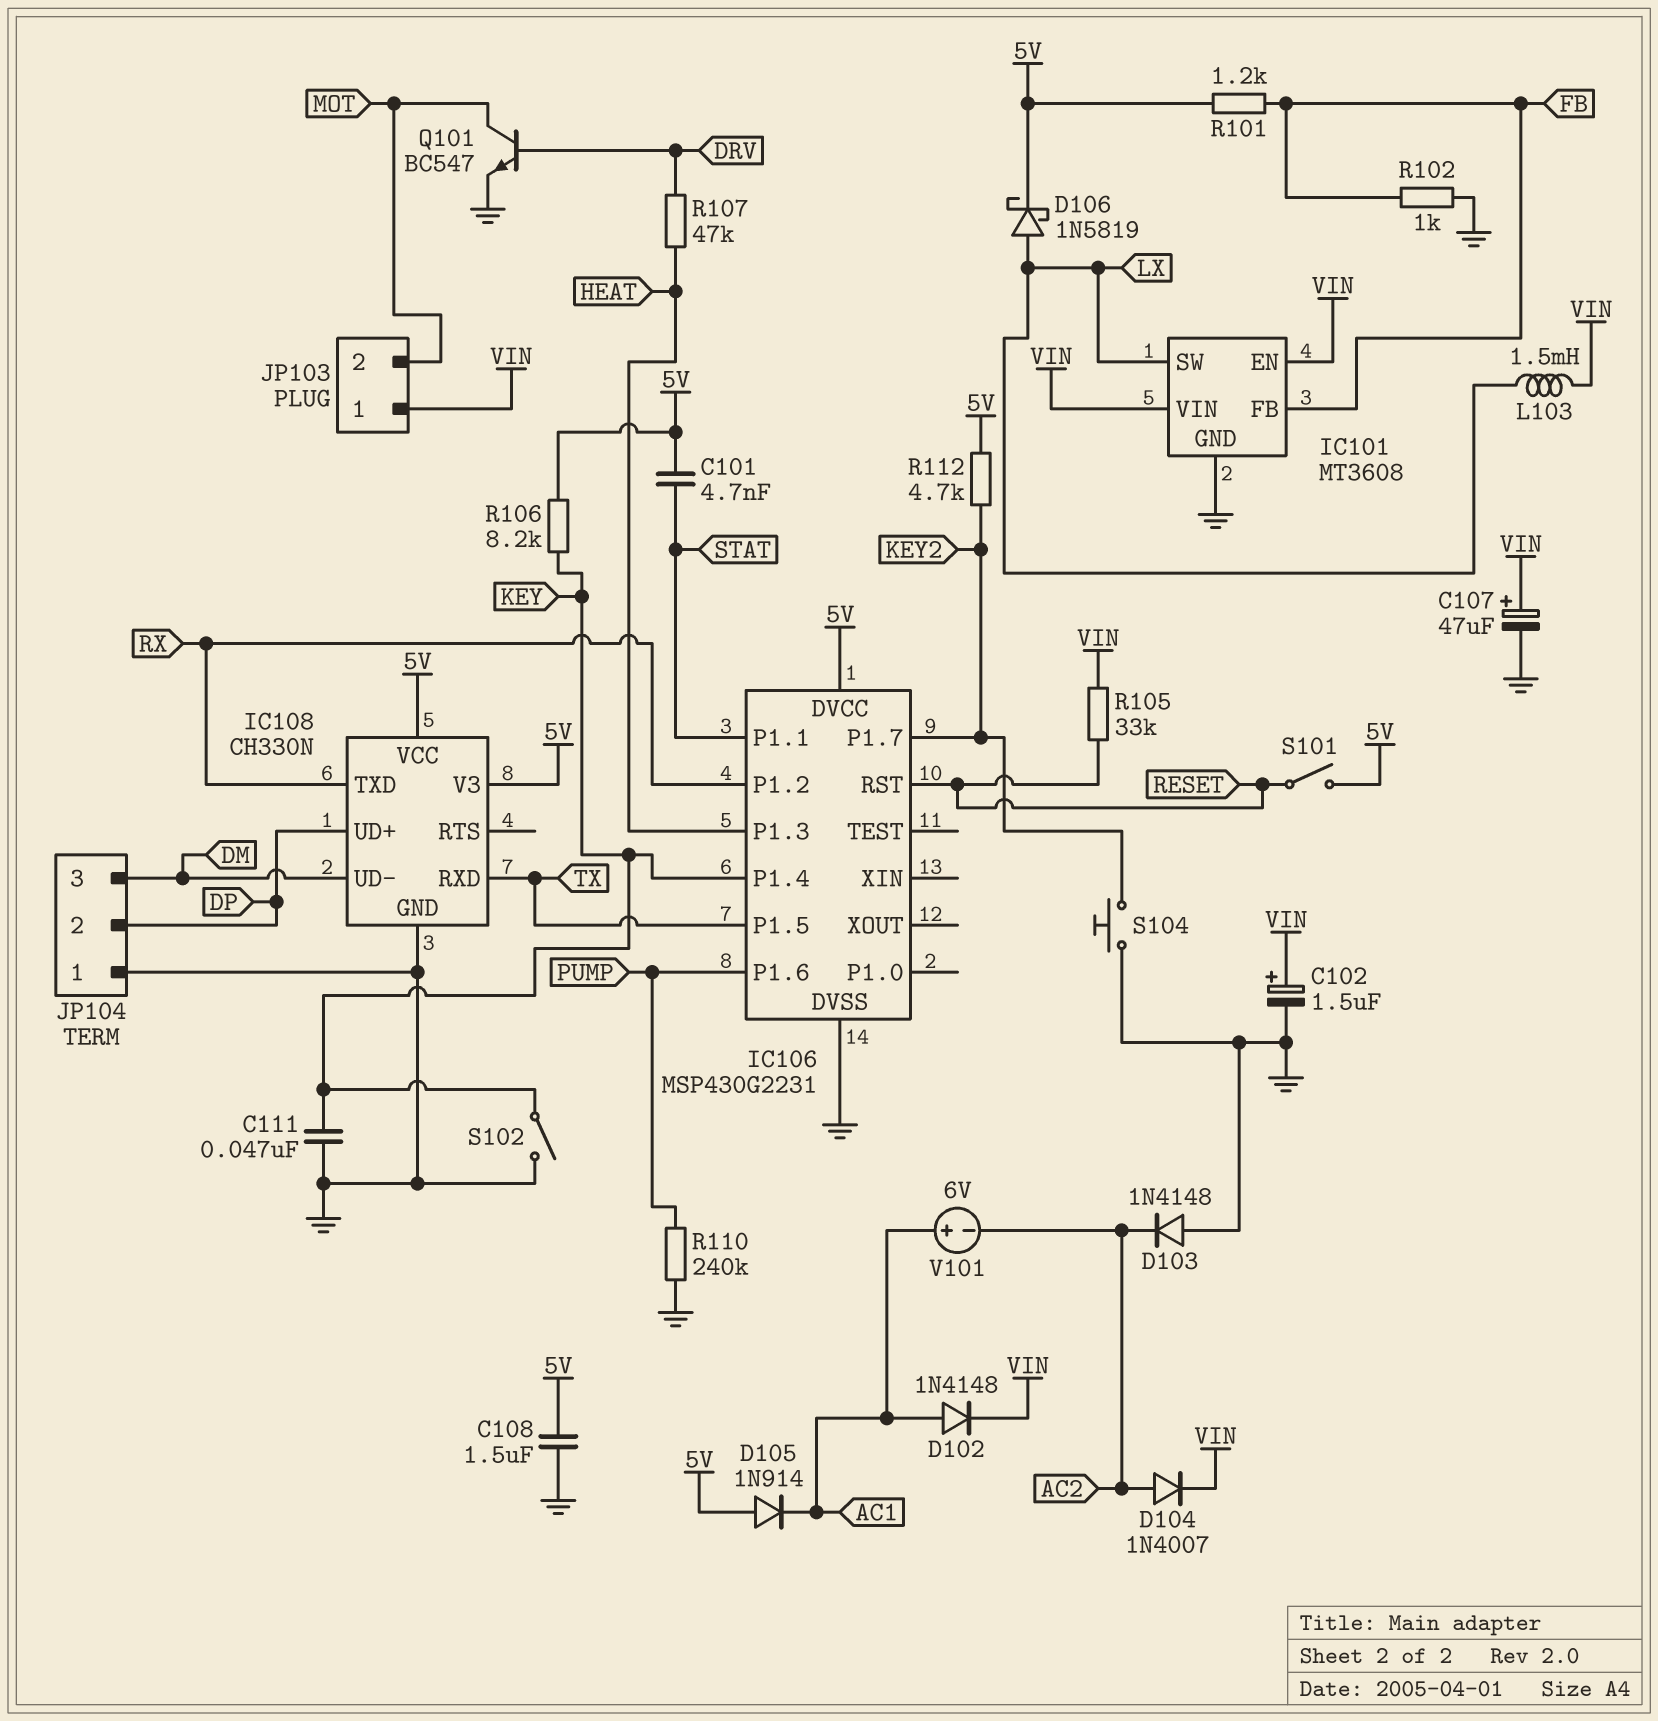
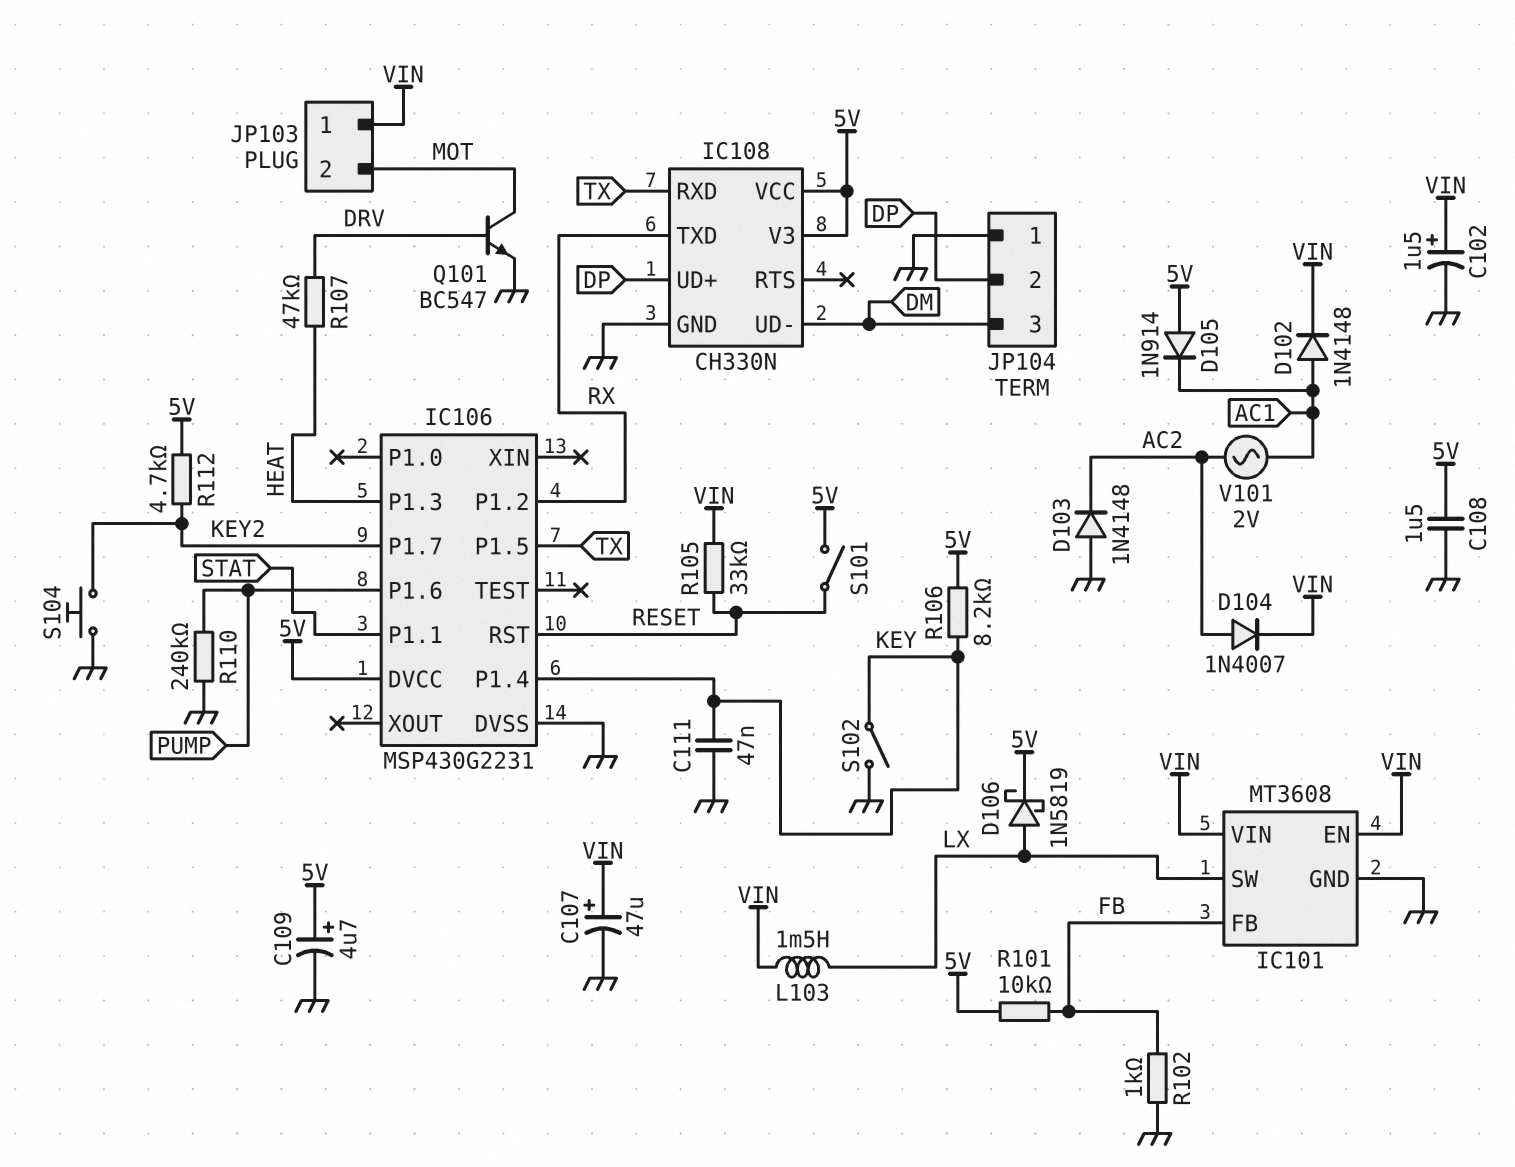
C101: 4.7nF (5V, STAT) -> none
C109: none -> 4.7uF (plus 5V, minus GND)
R101: 1.2k (5V, FB) -> 10k (5V, FB)
V101: 6V (plus AC1, minus AC2) -> AC 2V (AC1, AC2)

